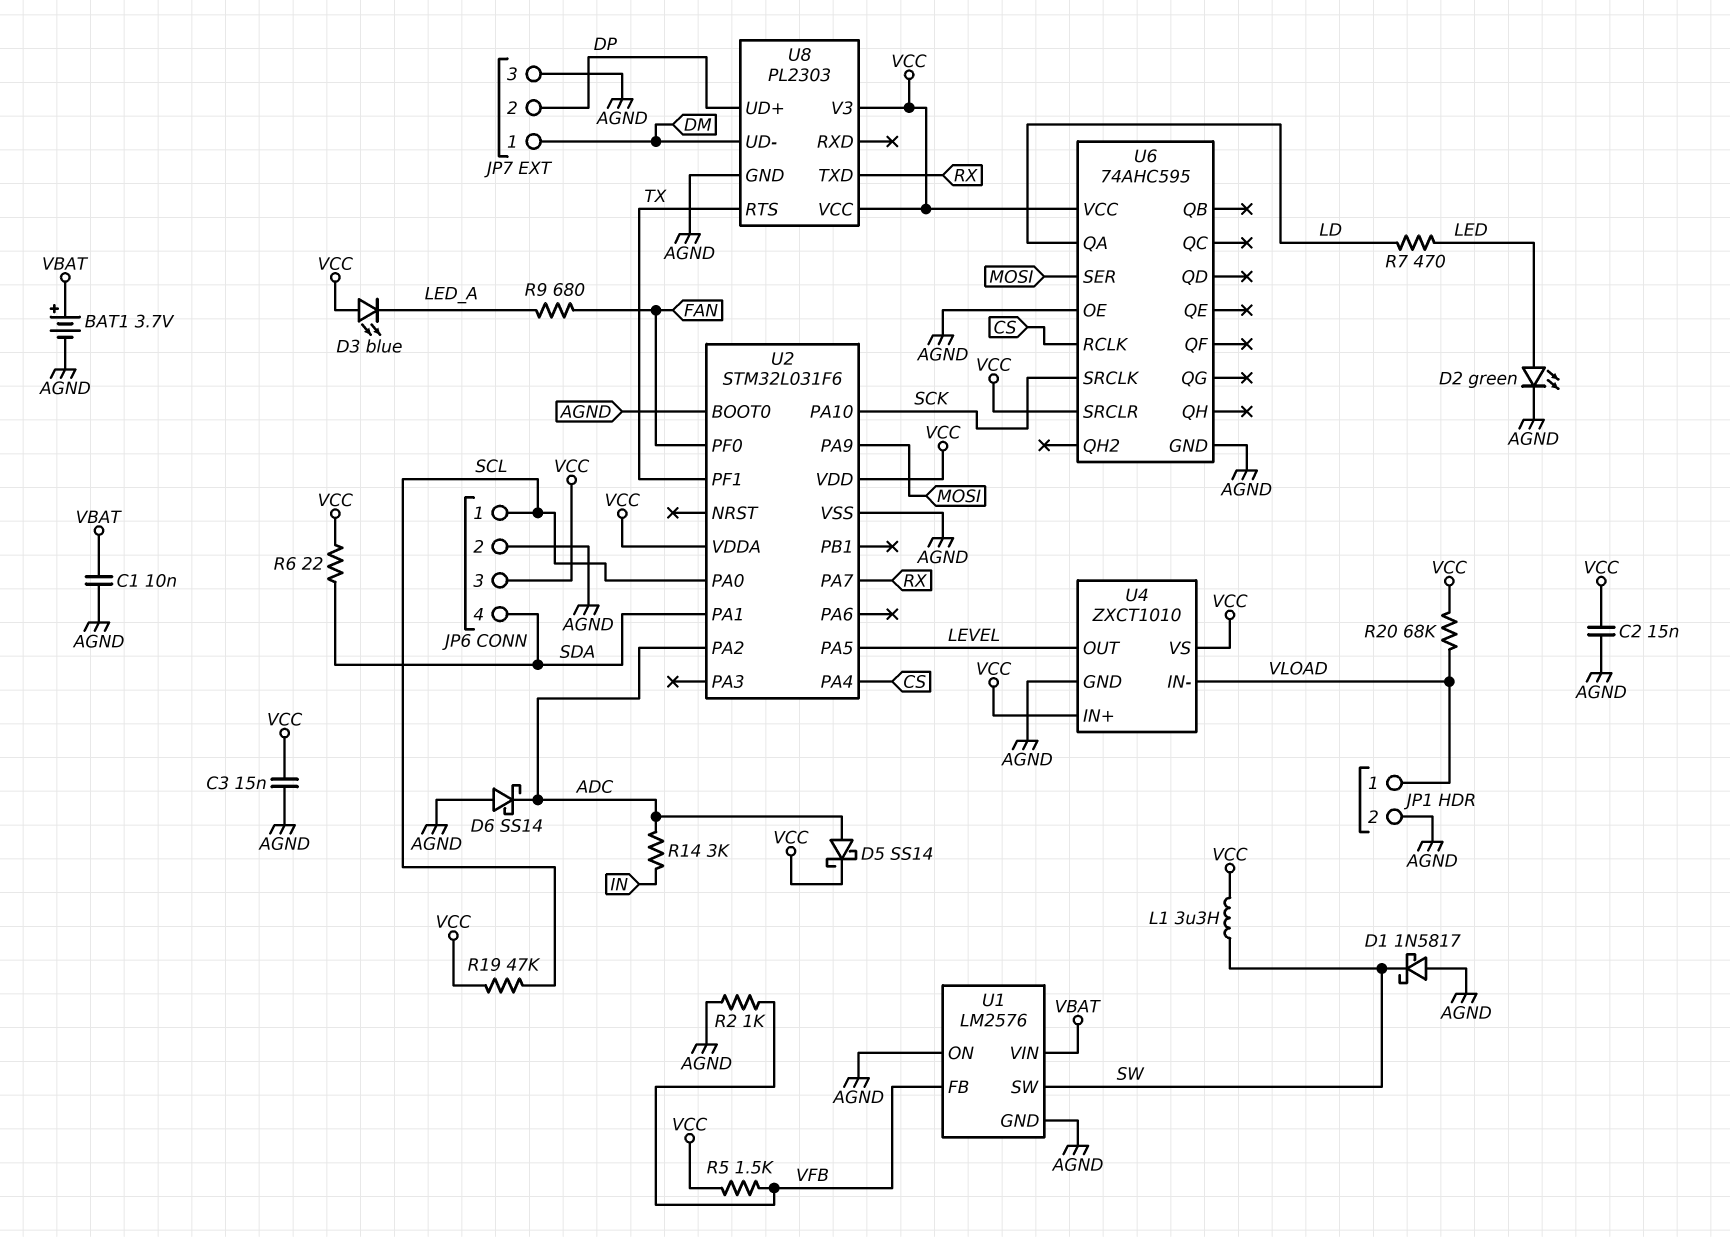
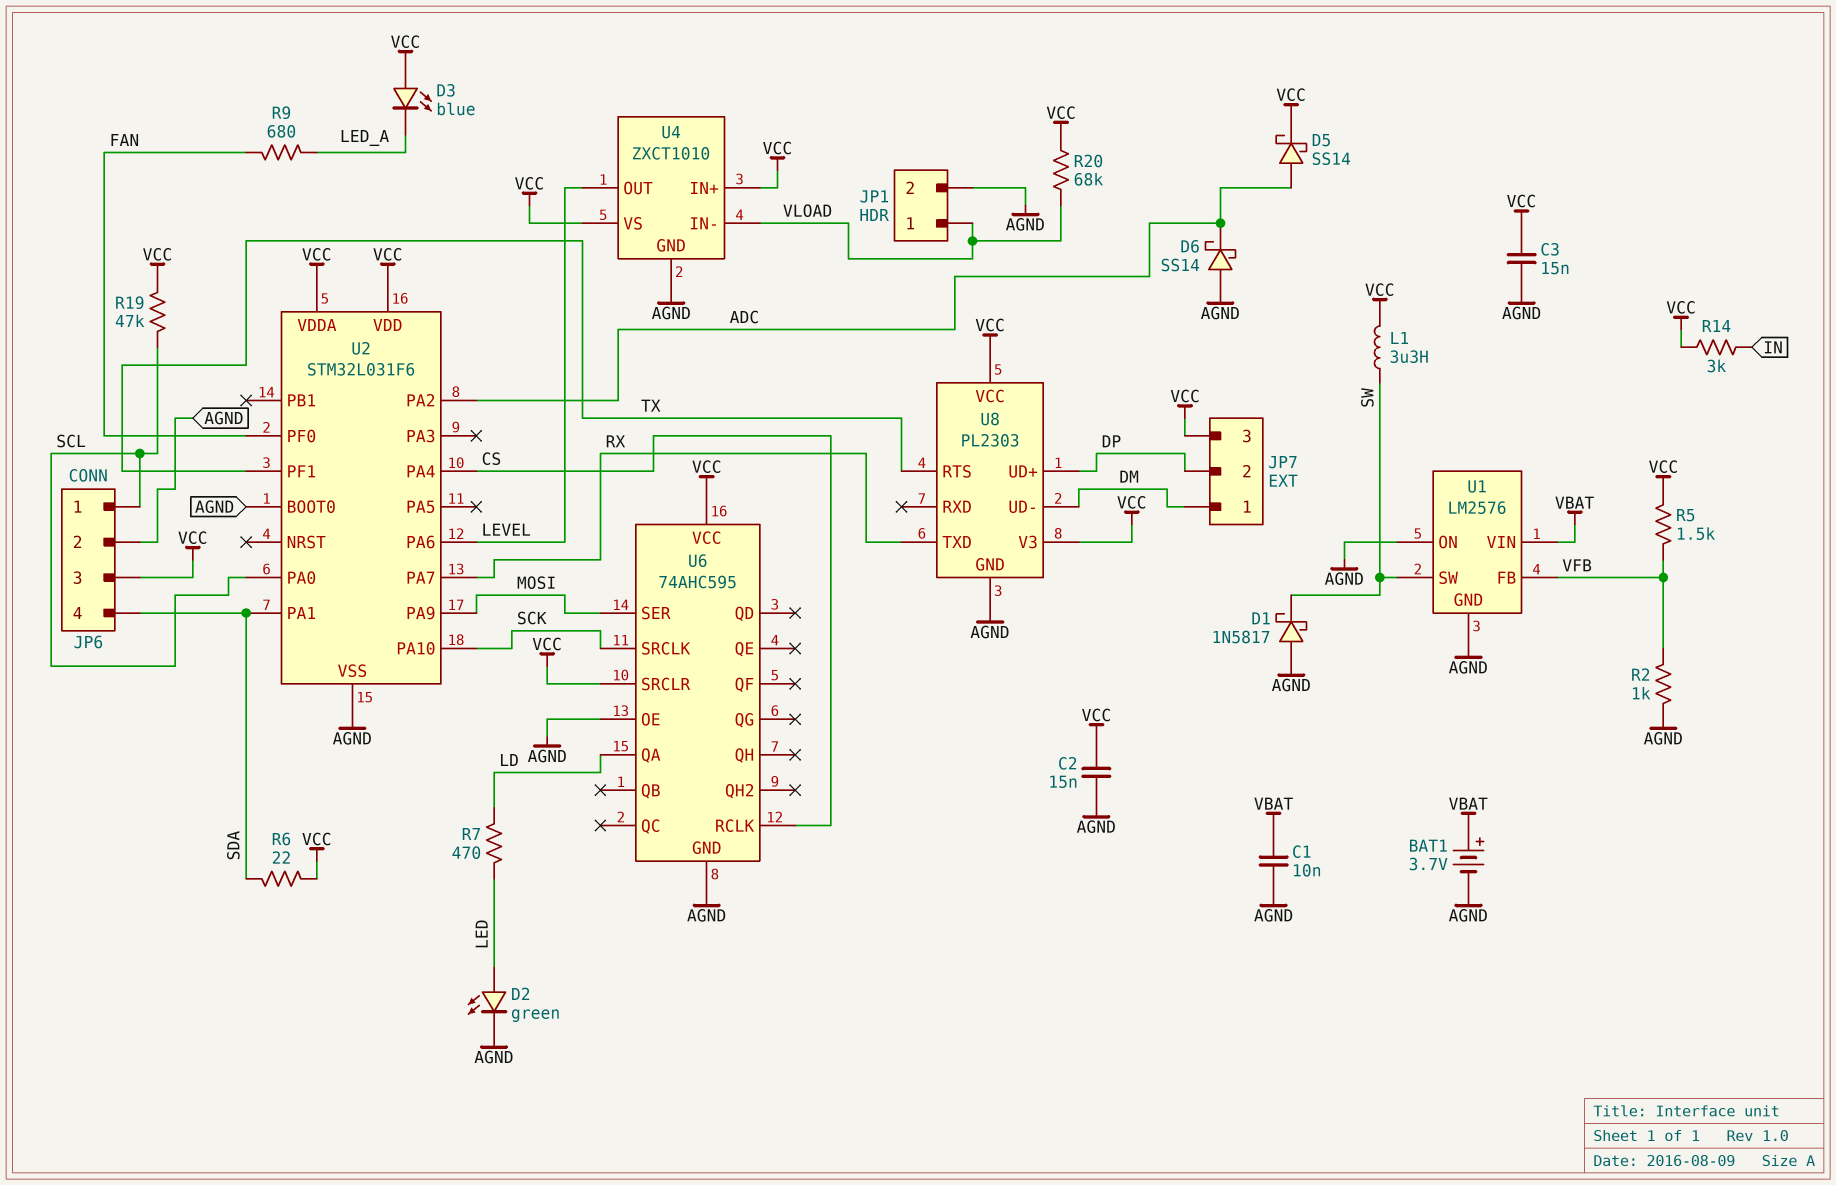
JP7 pin 3: AGND -> VCC
R14: 3k (ADC, IN) -> 3k (IN, VCC)
U2 pin PA5: LEVEL -> none
U2 pin PA6: none -> LEVEL

